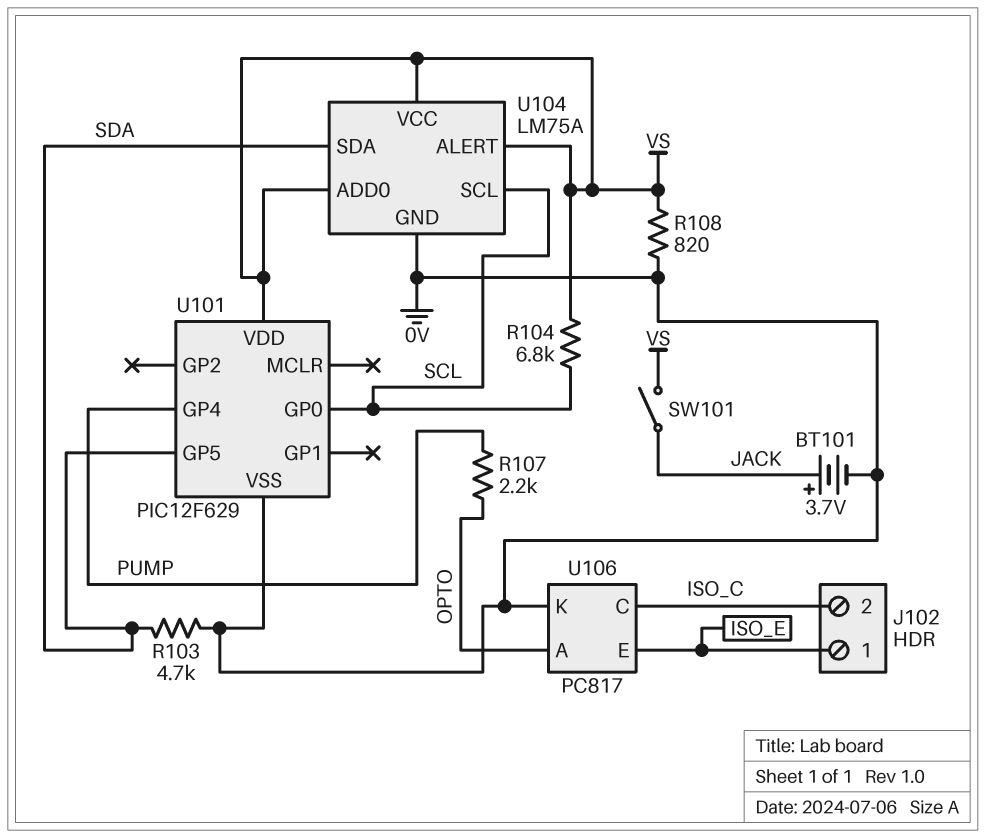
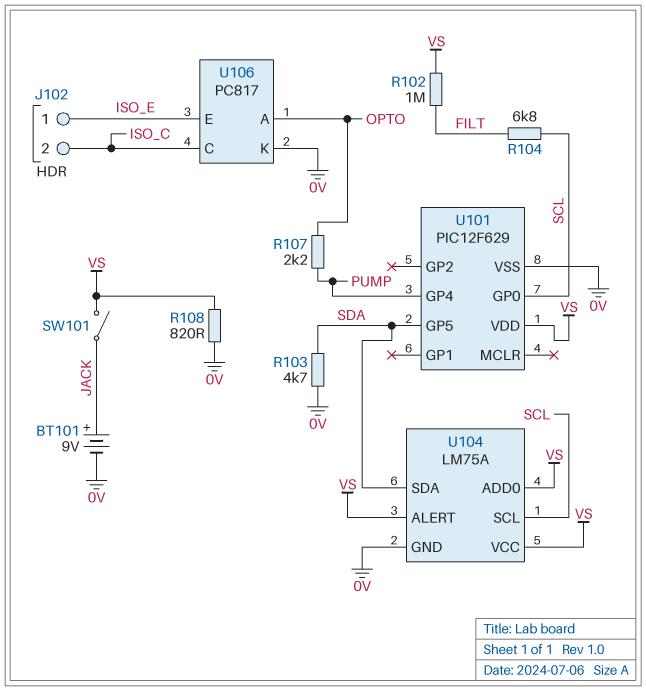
BT101: 3.7V (plus JACK, minus 0V) -> 9V (plus JACK, minus 0V)
R102: none -> 1M (FILT, VS)
R104: 6.8k (SCL, VS) -> 6.8k (FILT, SCL)

